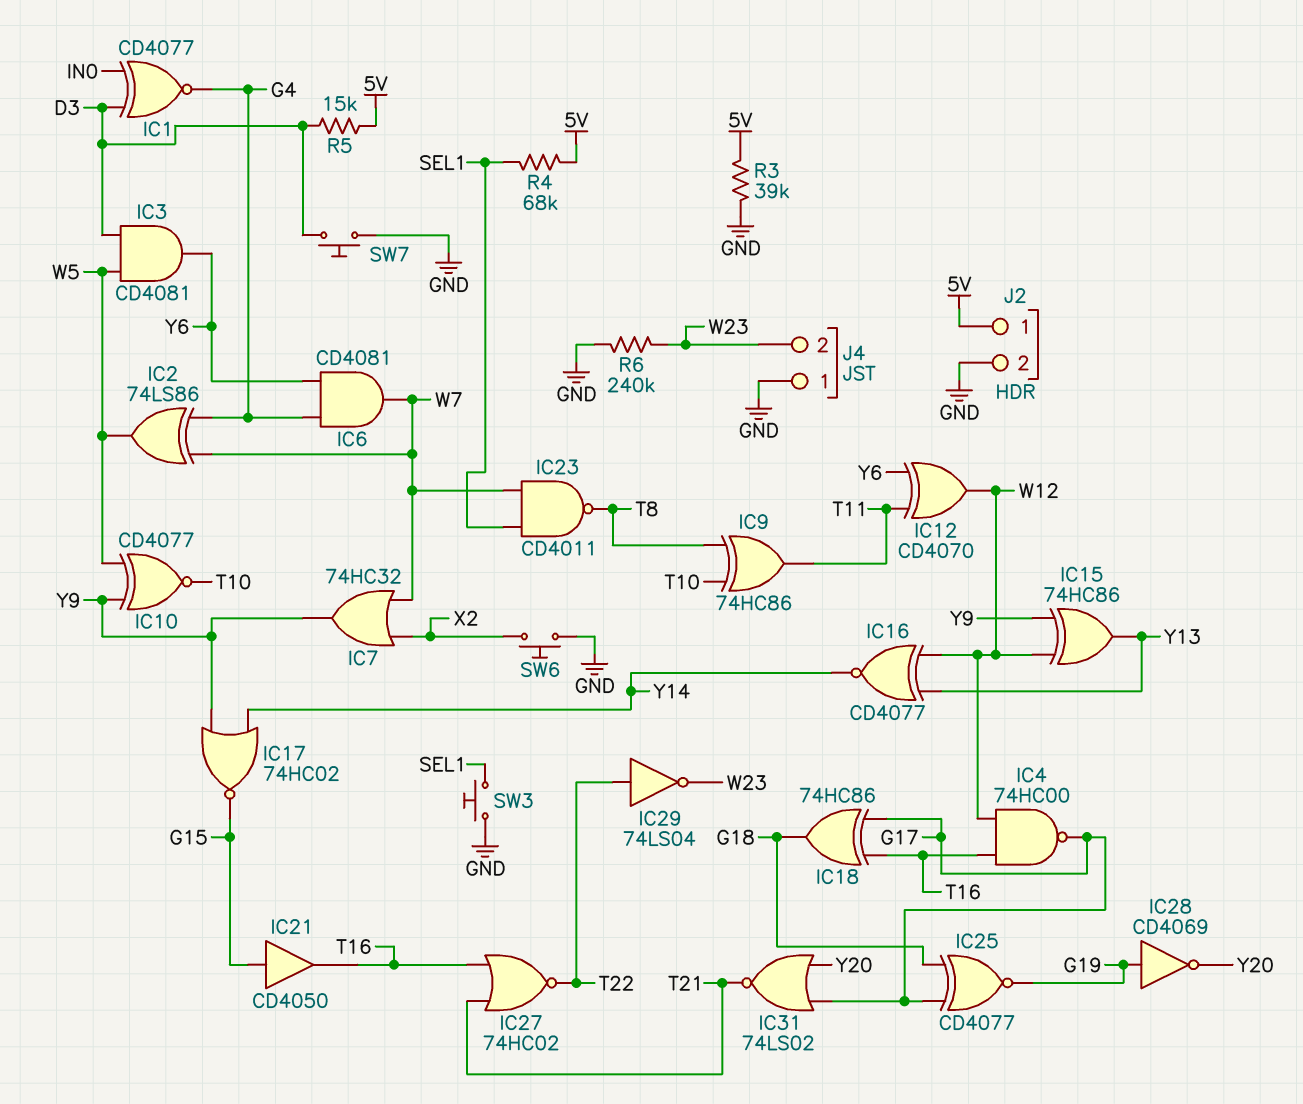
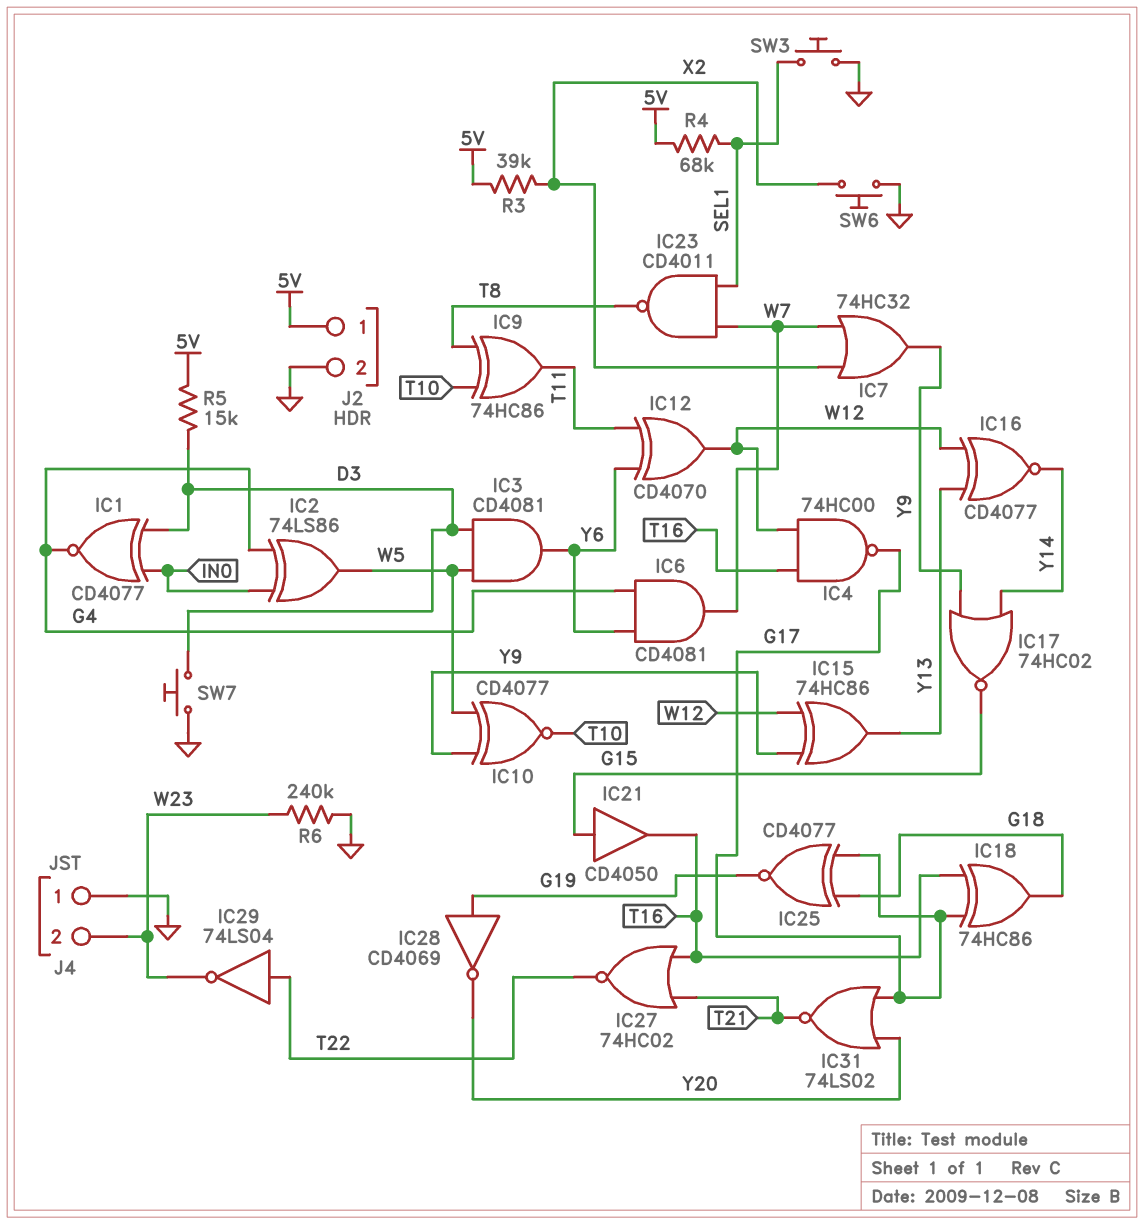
IC2: XOR 74LS86 (in G4, in W7, out W5) -> XOR 74LS86 (in G4, in IN0, out W5)
R3: 39k (5V, GND) -> 39k (5V, X2)

